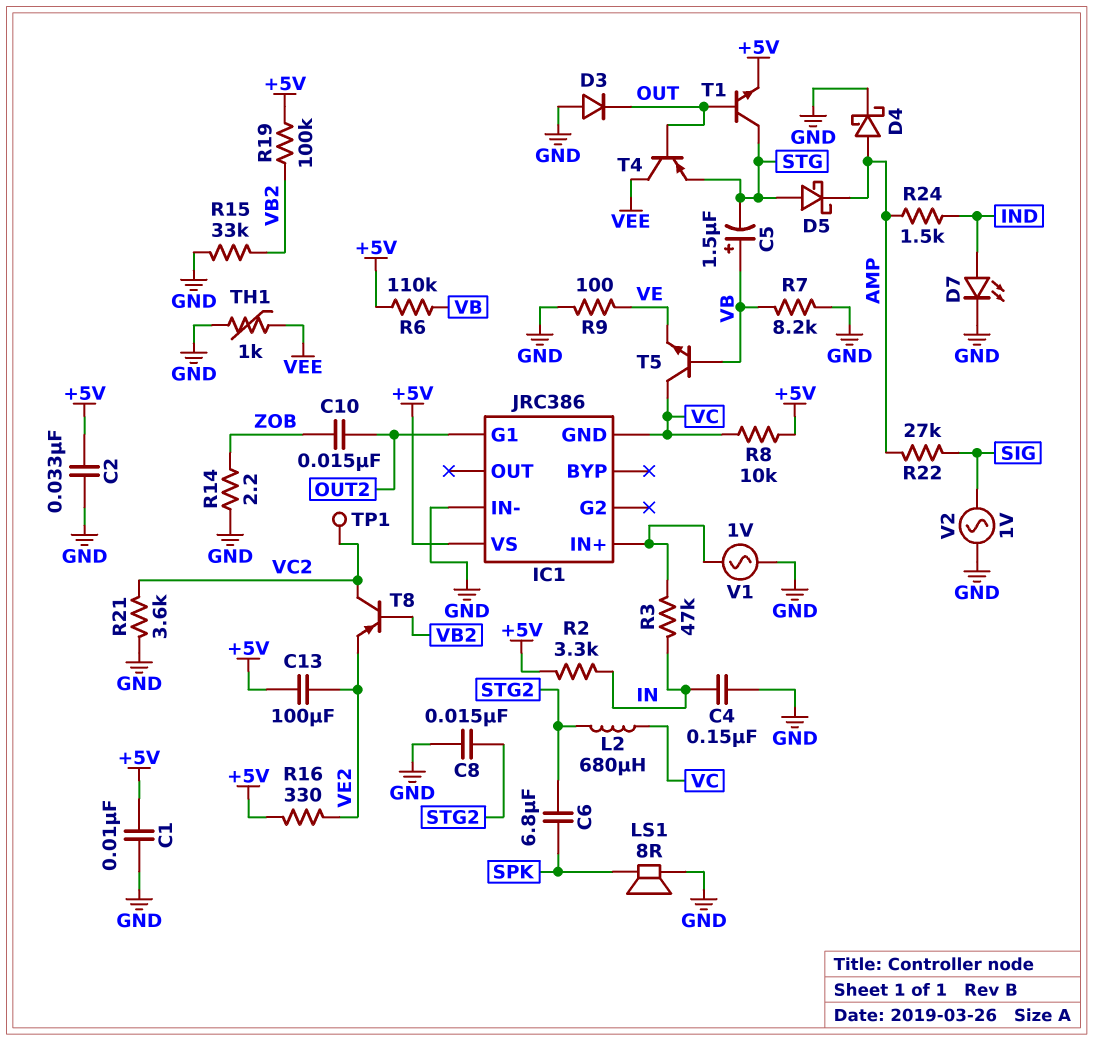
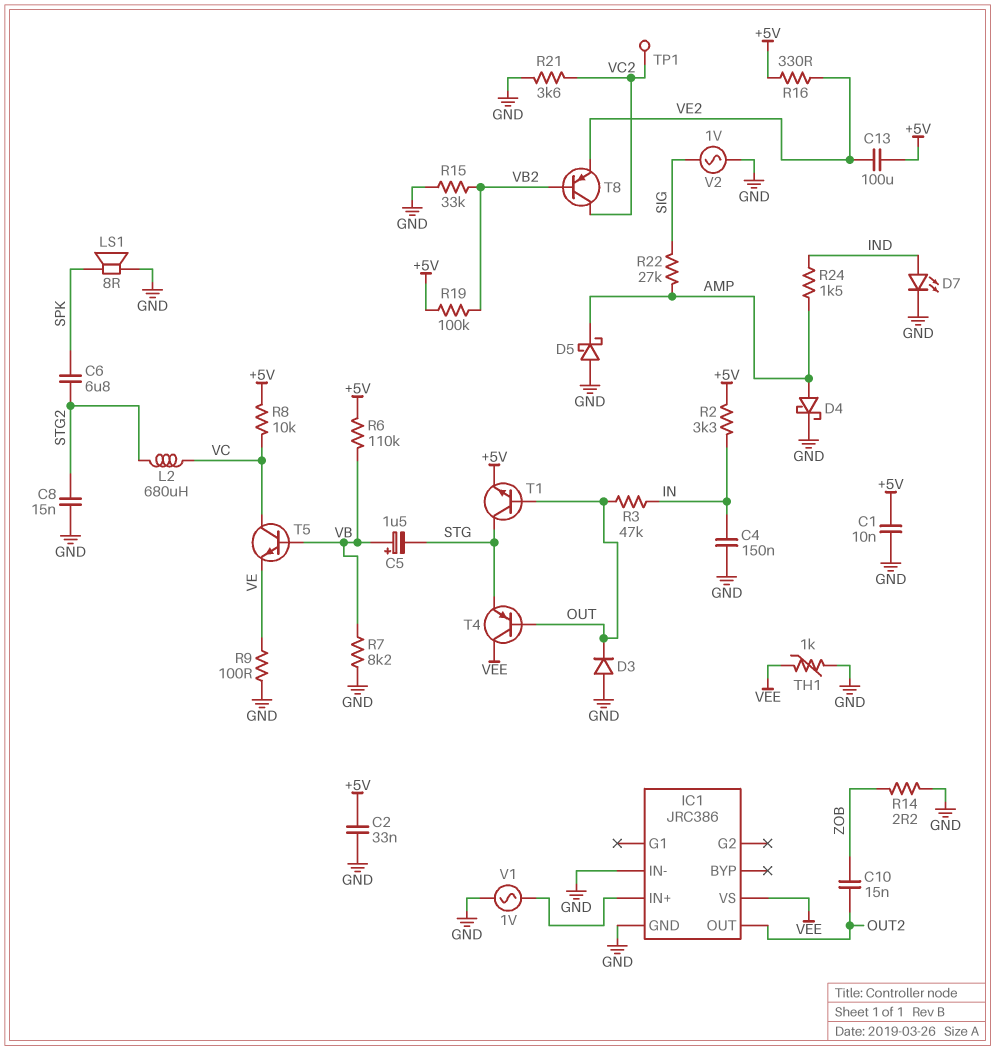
D5: schottky (A STG, K AMP) -> schottky (A GND, K AMP)
IC1 pin G1: OUT2 -> none
IC1 pin GND: VC -> GND
IC1 pin OUT: none -> OUT2
IC1 pin VS: +5V -> VEE
R3: 47k (IC1/IN+, IN) -> 47k (IN, OUT)

